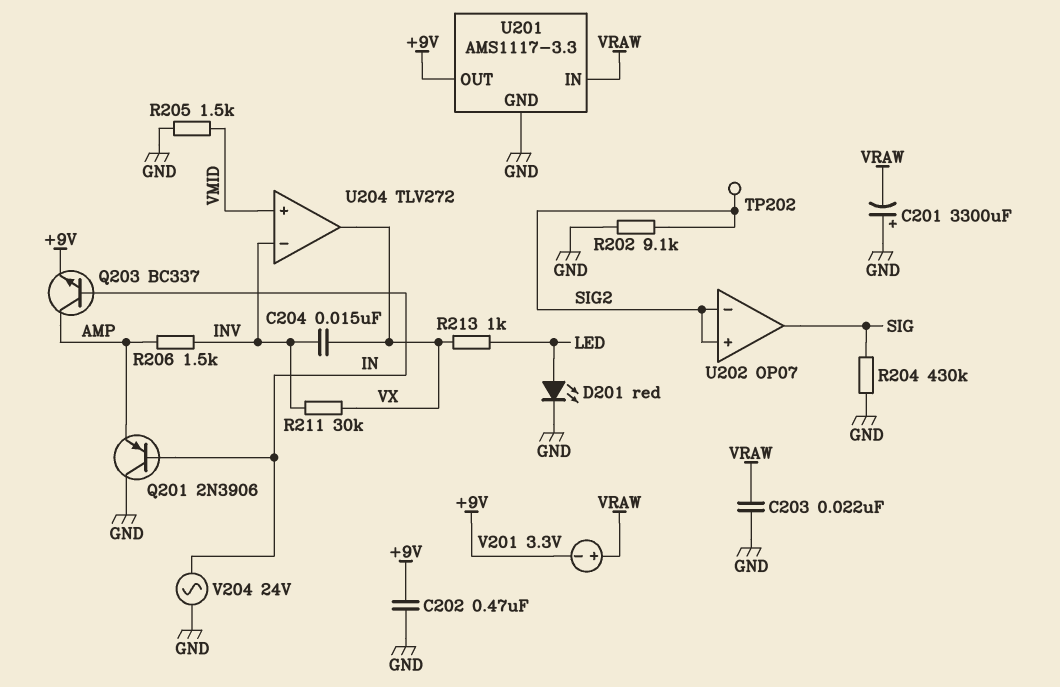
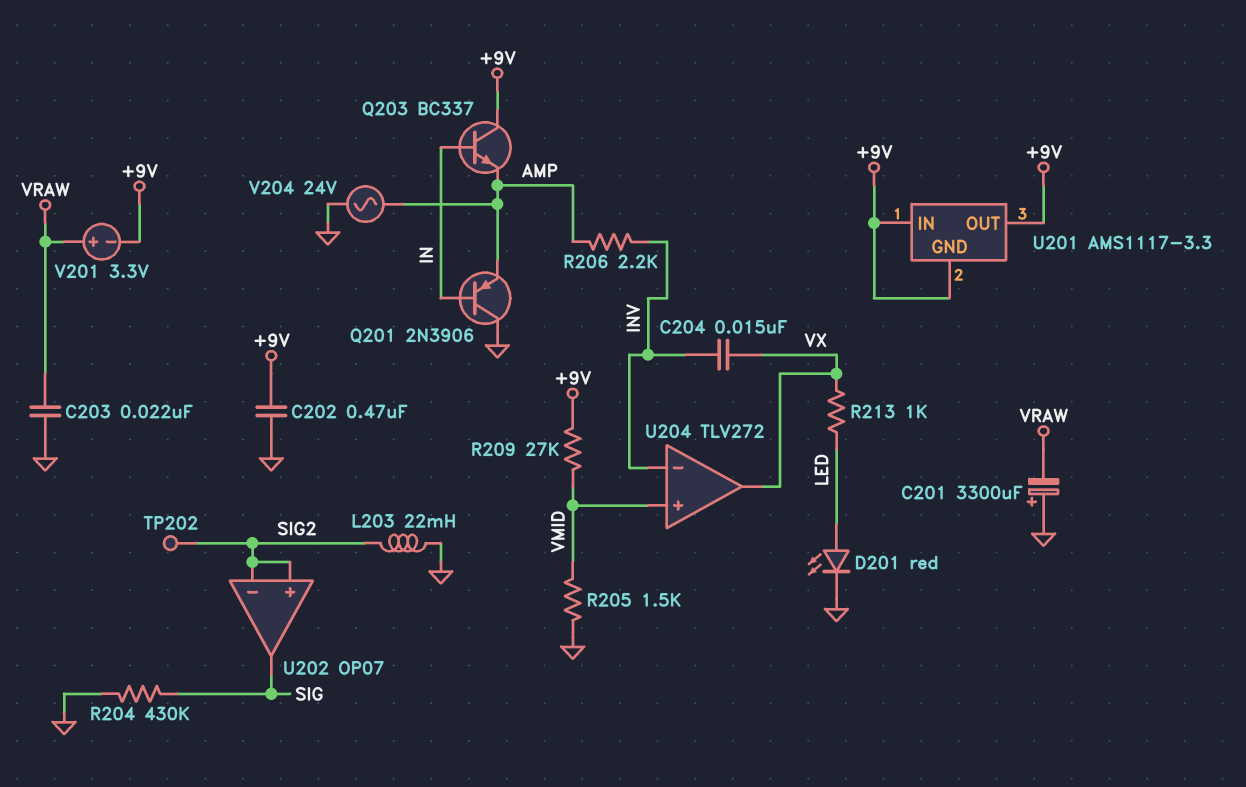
L203: none -> 22mH (GND, SIG2)
Q203: NPN BC337 (B IN, C AMP, E +9V) -> NPN BC337 (B IN, C +9V, E AMP)
R202: 9.1k (GND, SIG2) -> none
R206: 1.5k (AMP, INV) -> 2.2k (AMP, INV)
R209: none -> 27k (+9V, VMID)
R211: 30k (INV, VX) -> none
U201 pin GND: GND -> +9V
U201 pin IN: VRAW -> +9V
V204: AC 24V (GND, IN) -> AC 24V (AMP, GND)

